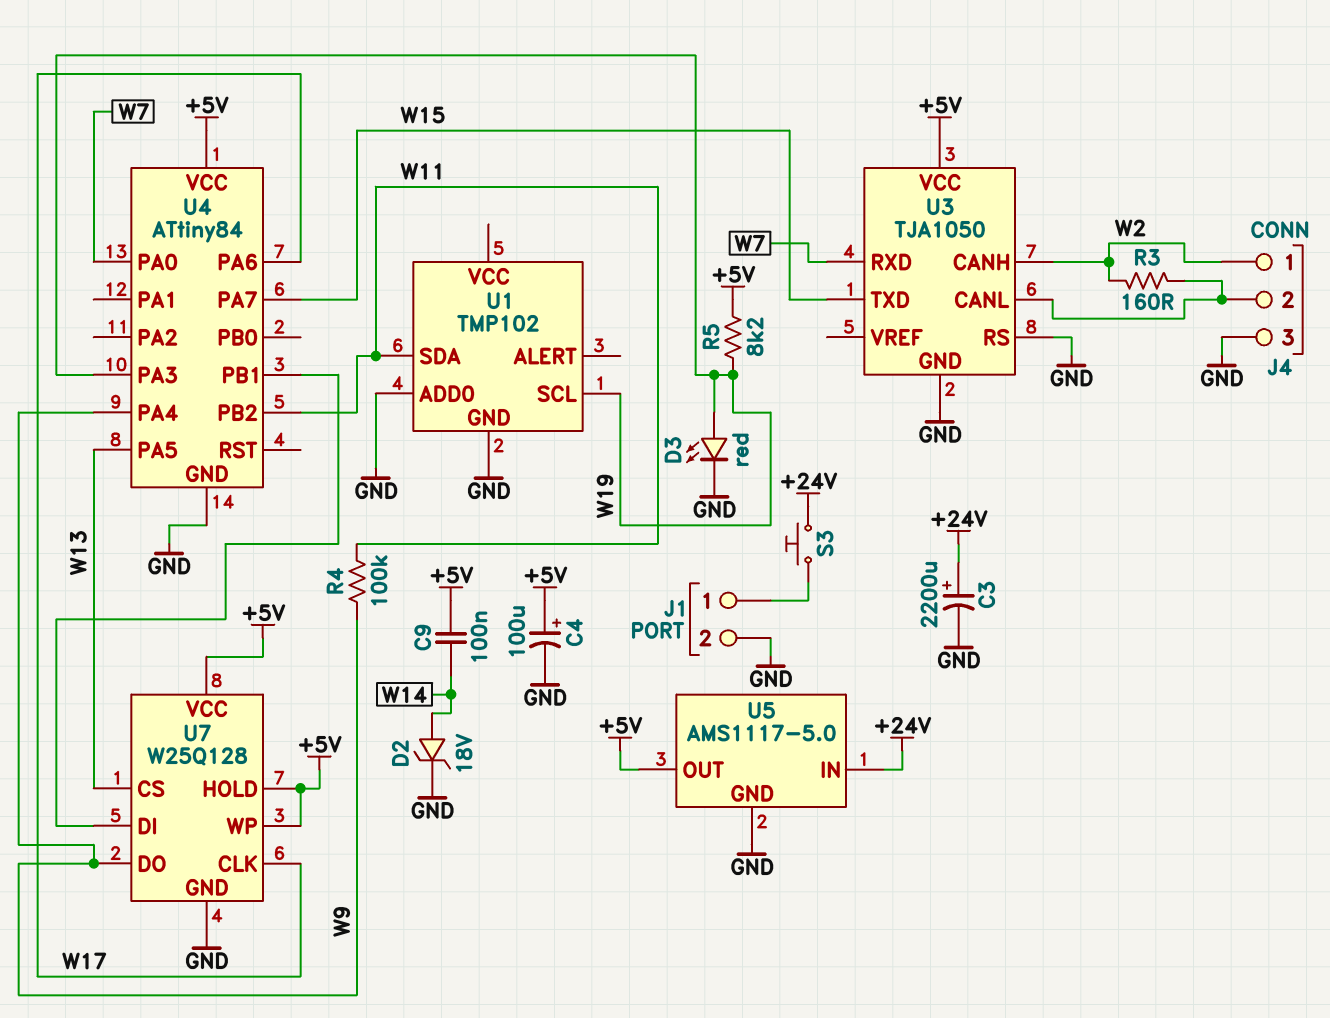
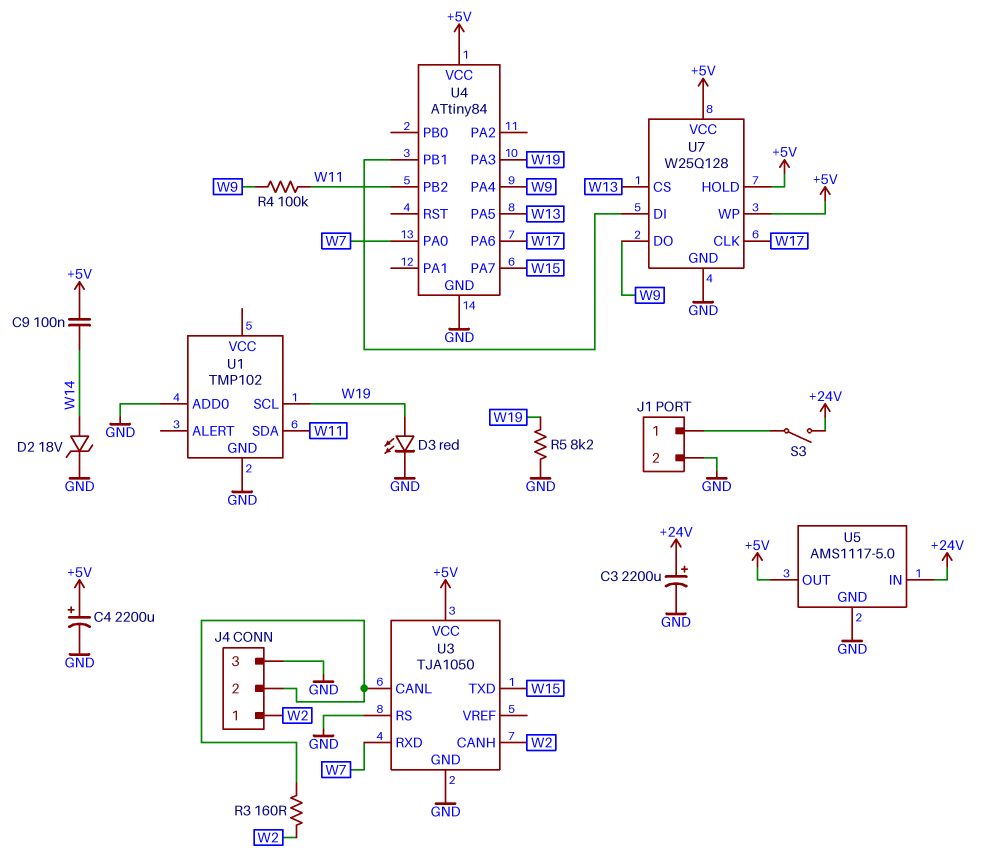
C4: 100uF (plus +5V, minus GND) -> 2200uF (plus +5V, minus GND)
R5: 8.2k (+5V, W19) -> 8.2k (GND, W19)
S3: button (+24V, J1/1) -> switch (+24V, J1/1)

